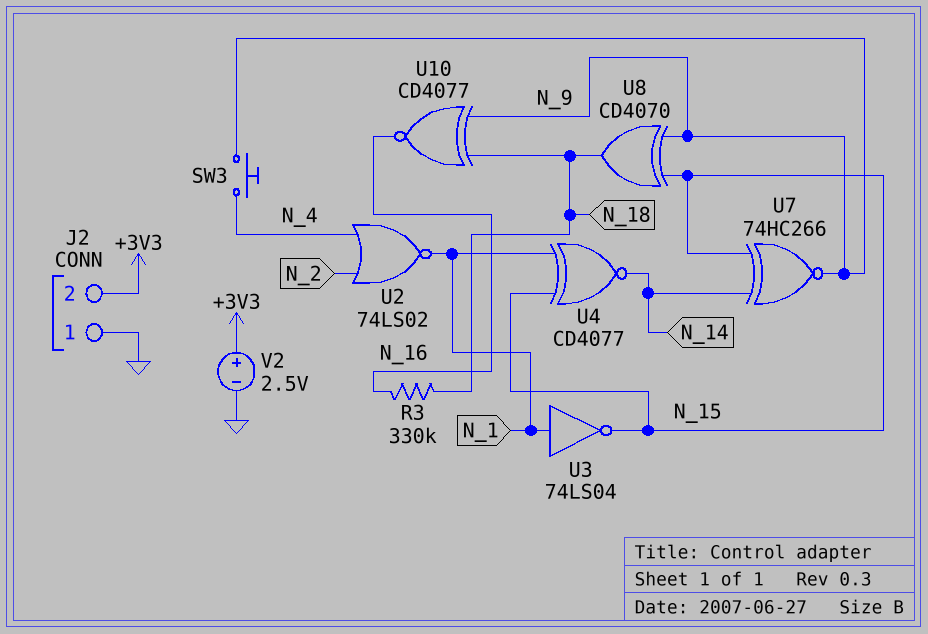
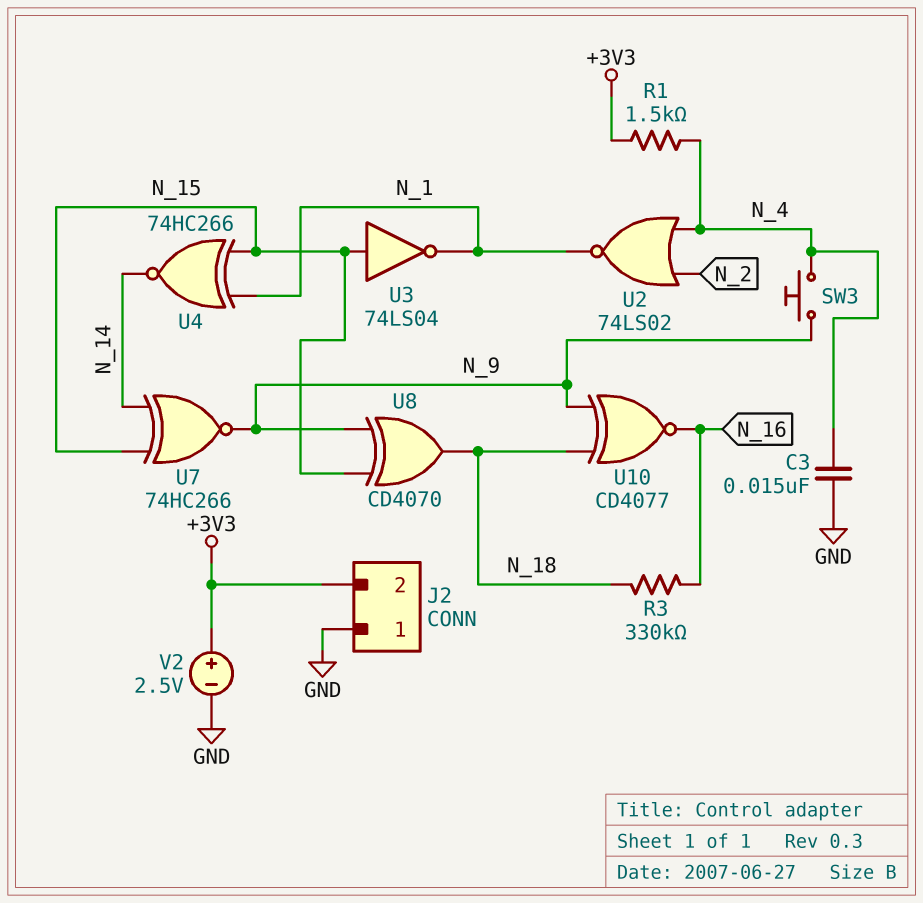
C3: none -> 15nF (GND, N_4)
R1: none -> 1.5k (+3V3, N_4)
U3: NOT 74LS04 (in N_1, out N_15) -> NOT 74LS04 (in N_15, out N_1)
U4: XNOR CD4077 (in N_1, in N_15, out N_14) -> XNOR 74HC266 (in N_1, in N_15, out N_14)

